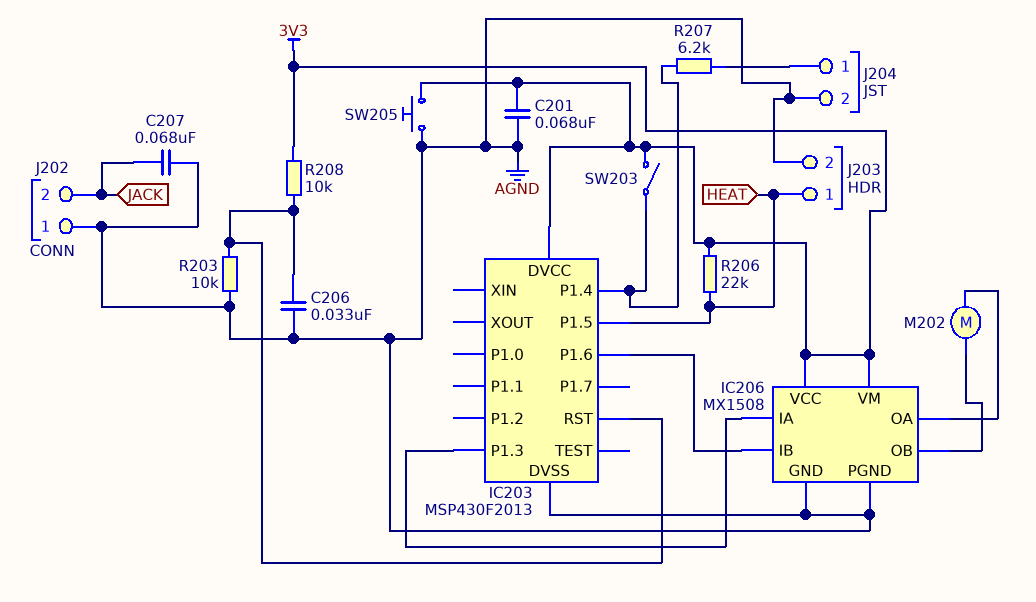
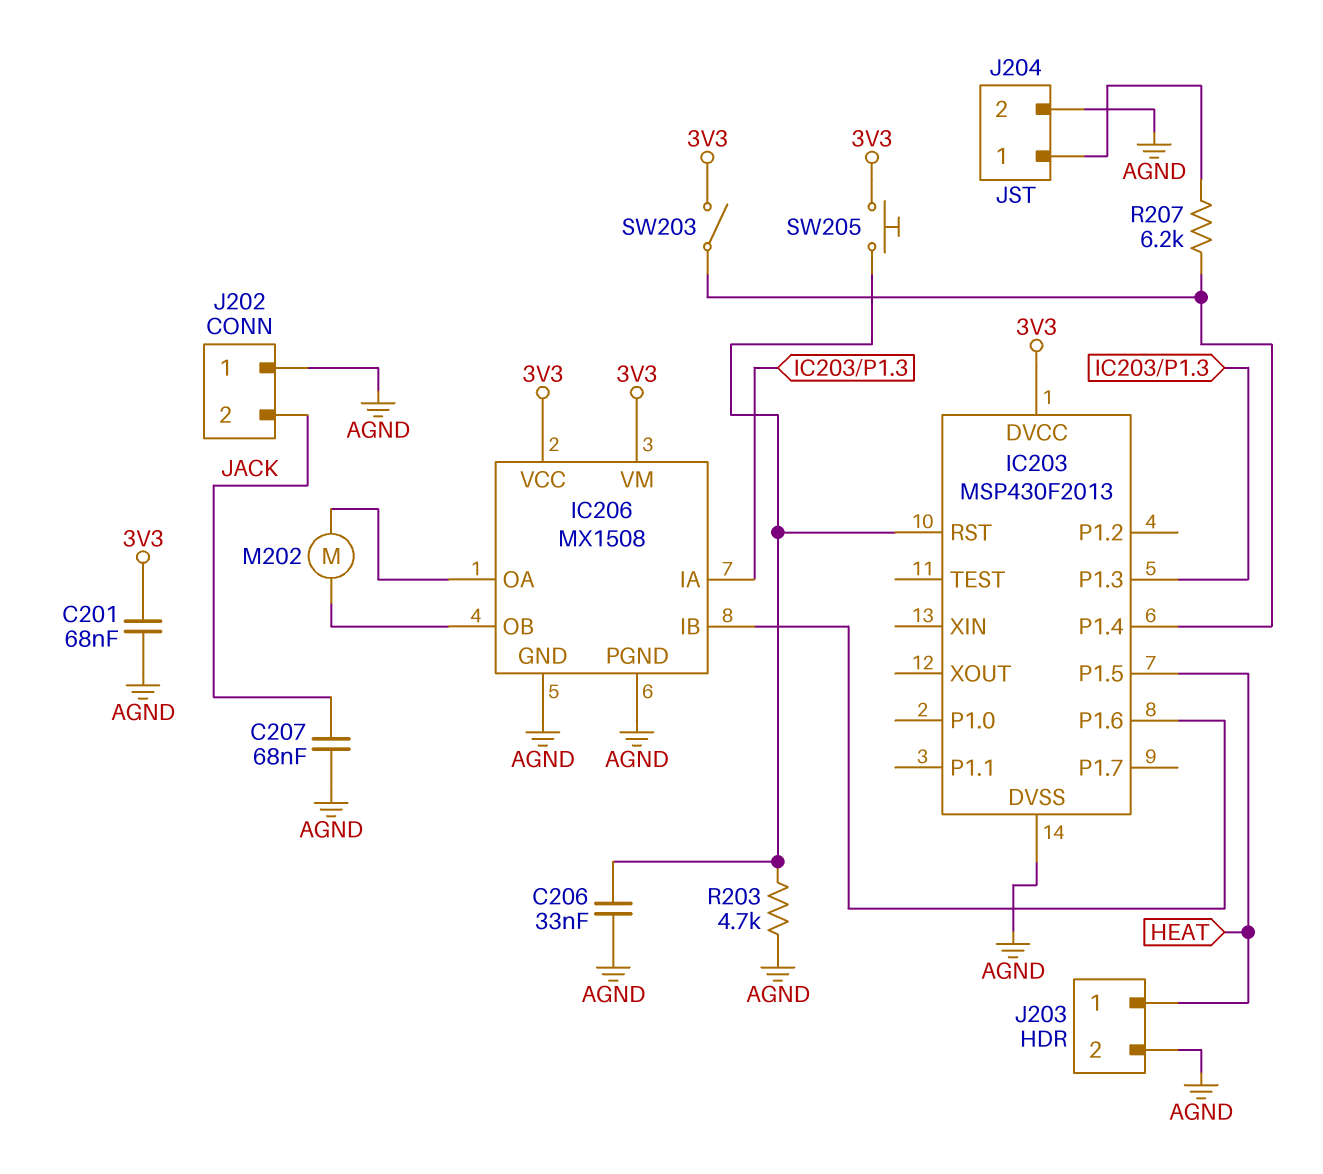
R203: 10k (AGND, IC203/RST) -> 4.7k (AGND, IC203/RST)
R206: 22k (3V3, HEAT) -> none
R208: 10k (3V3, IC203/RST) -> none
SW205: button (3V3, AGND) -> button (3V3, IC203/RST)

